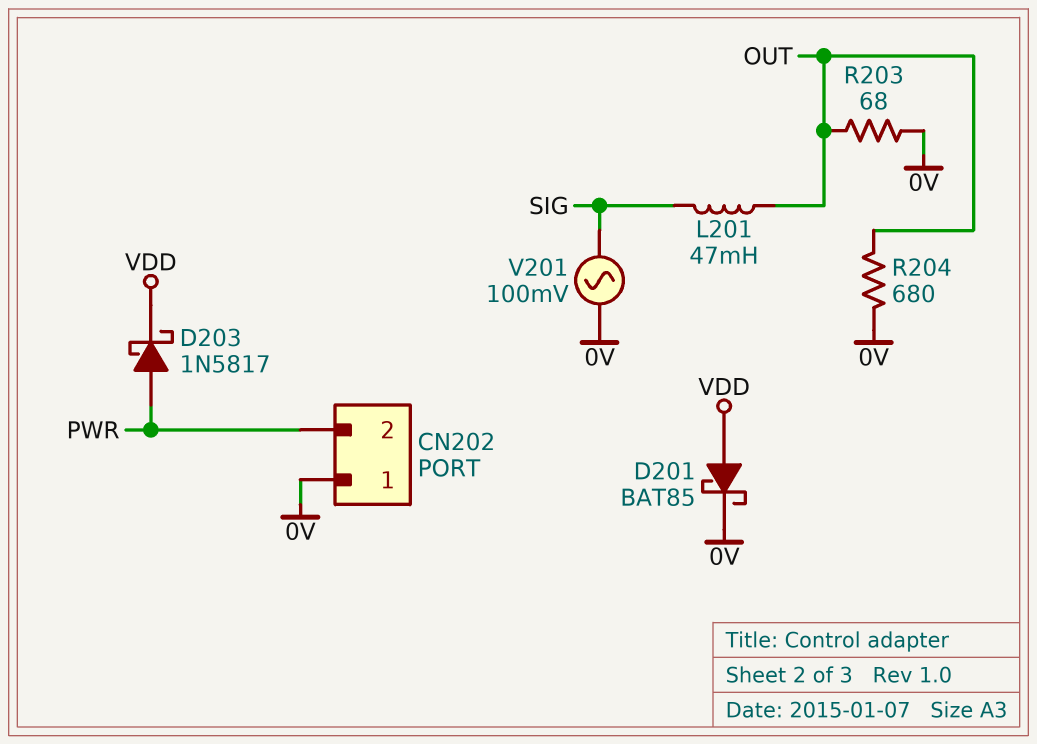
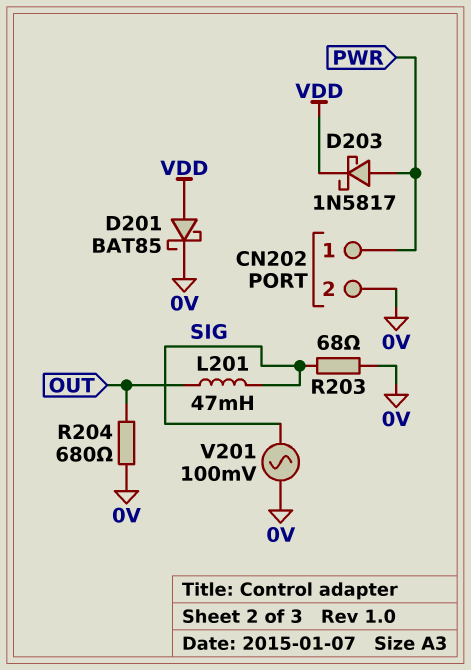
CN202 pin 1: 0V -> PWR
CN202 pin 2: PWR -> 0V
R203: 68 (0V, OUT) -> 68 (0V, SIG)

